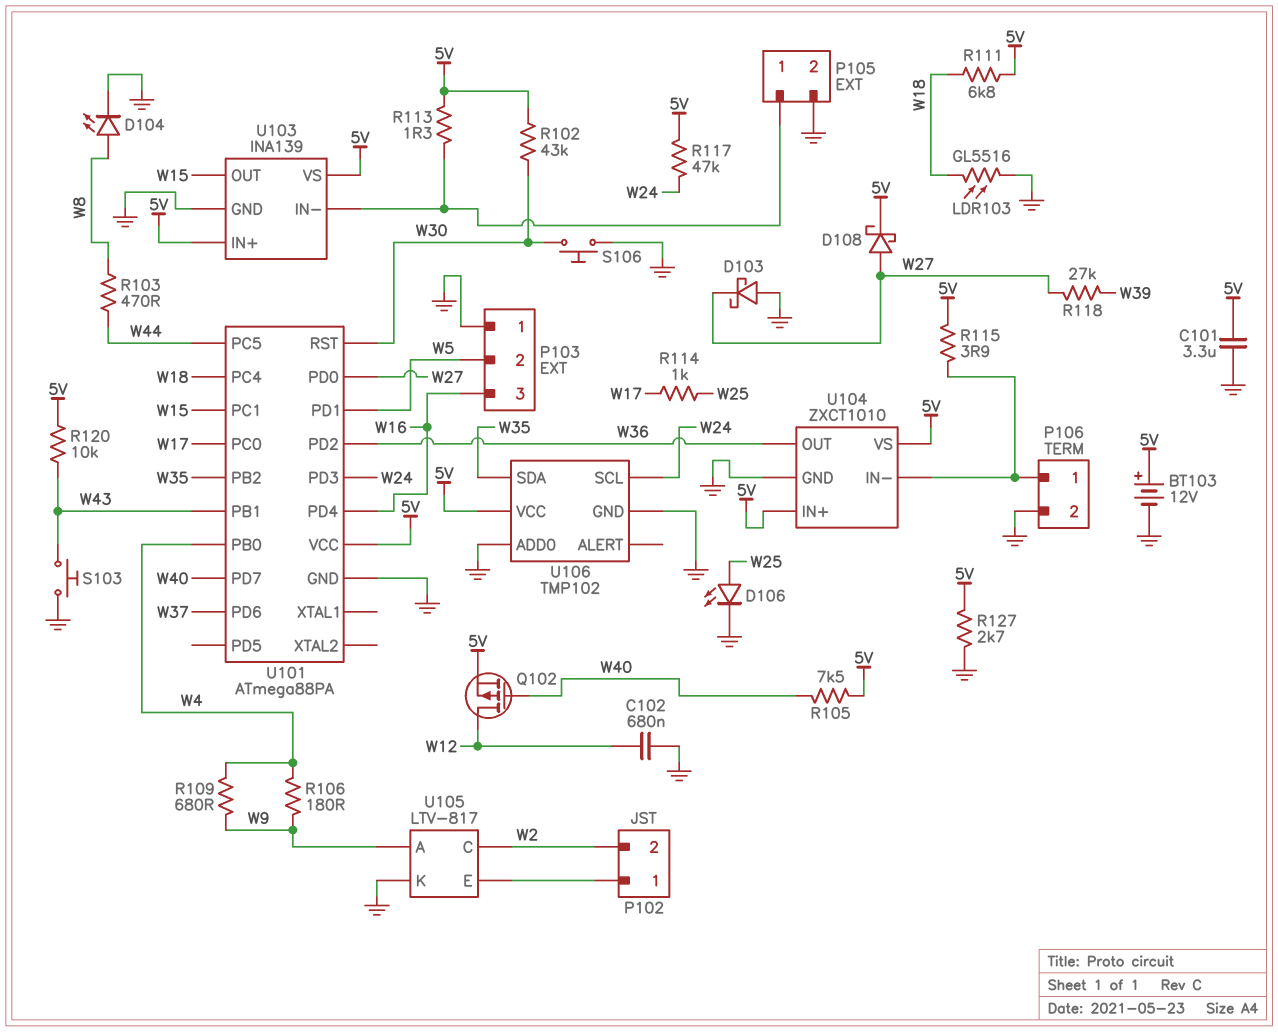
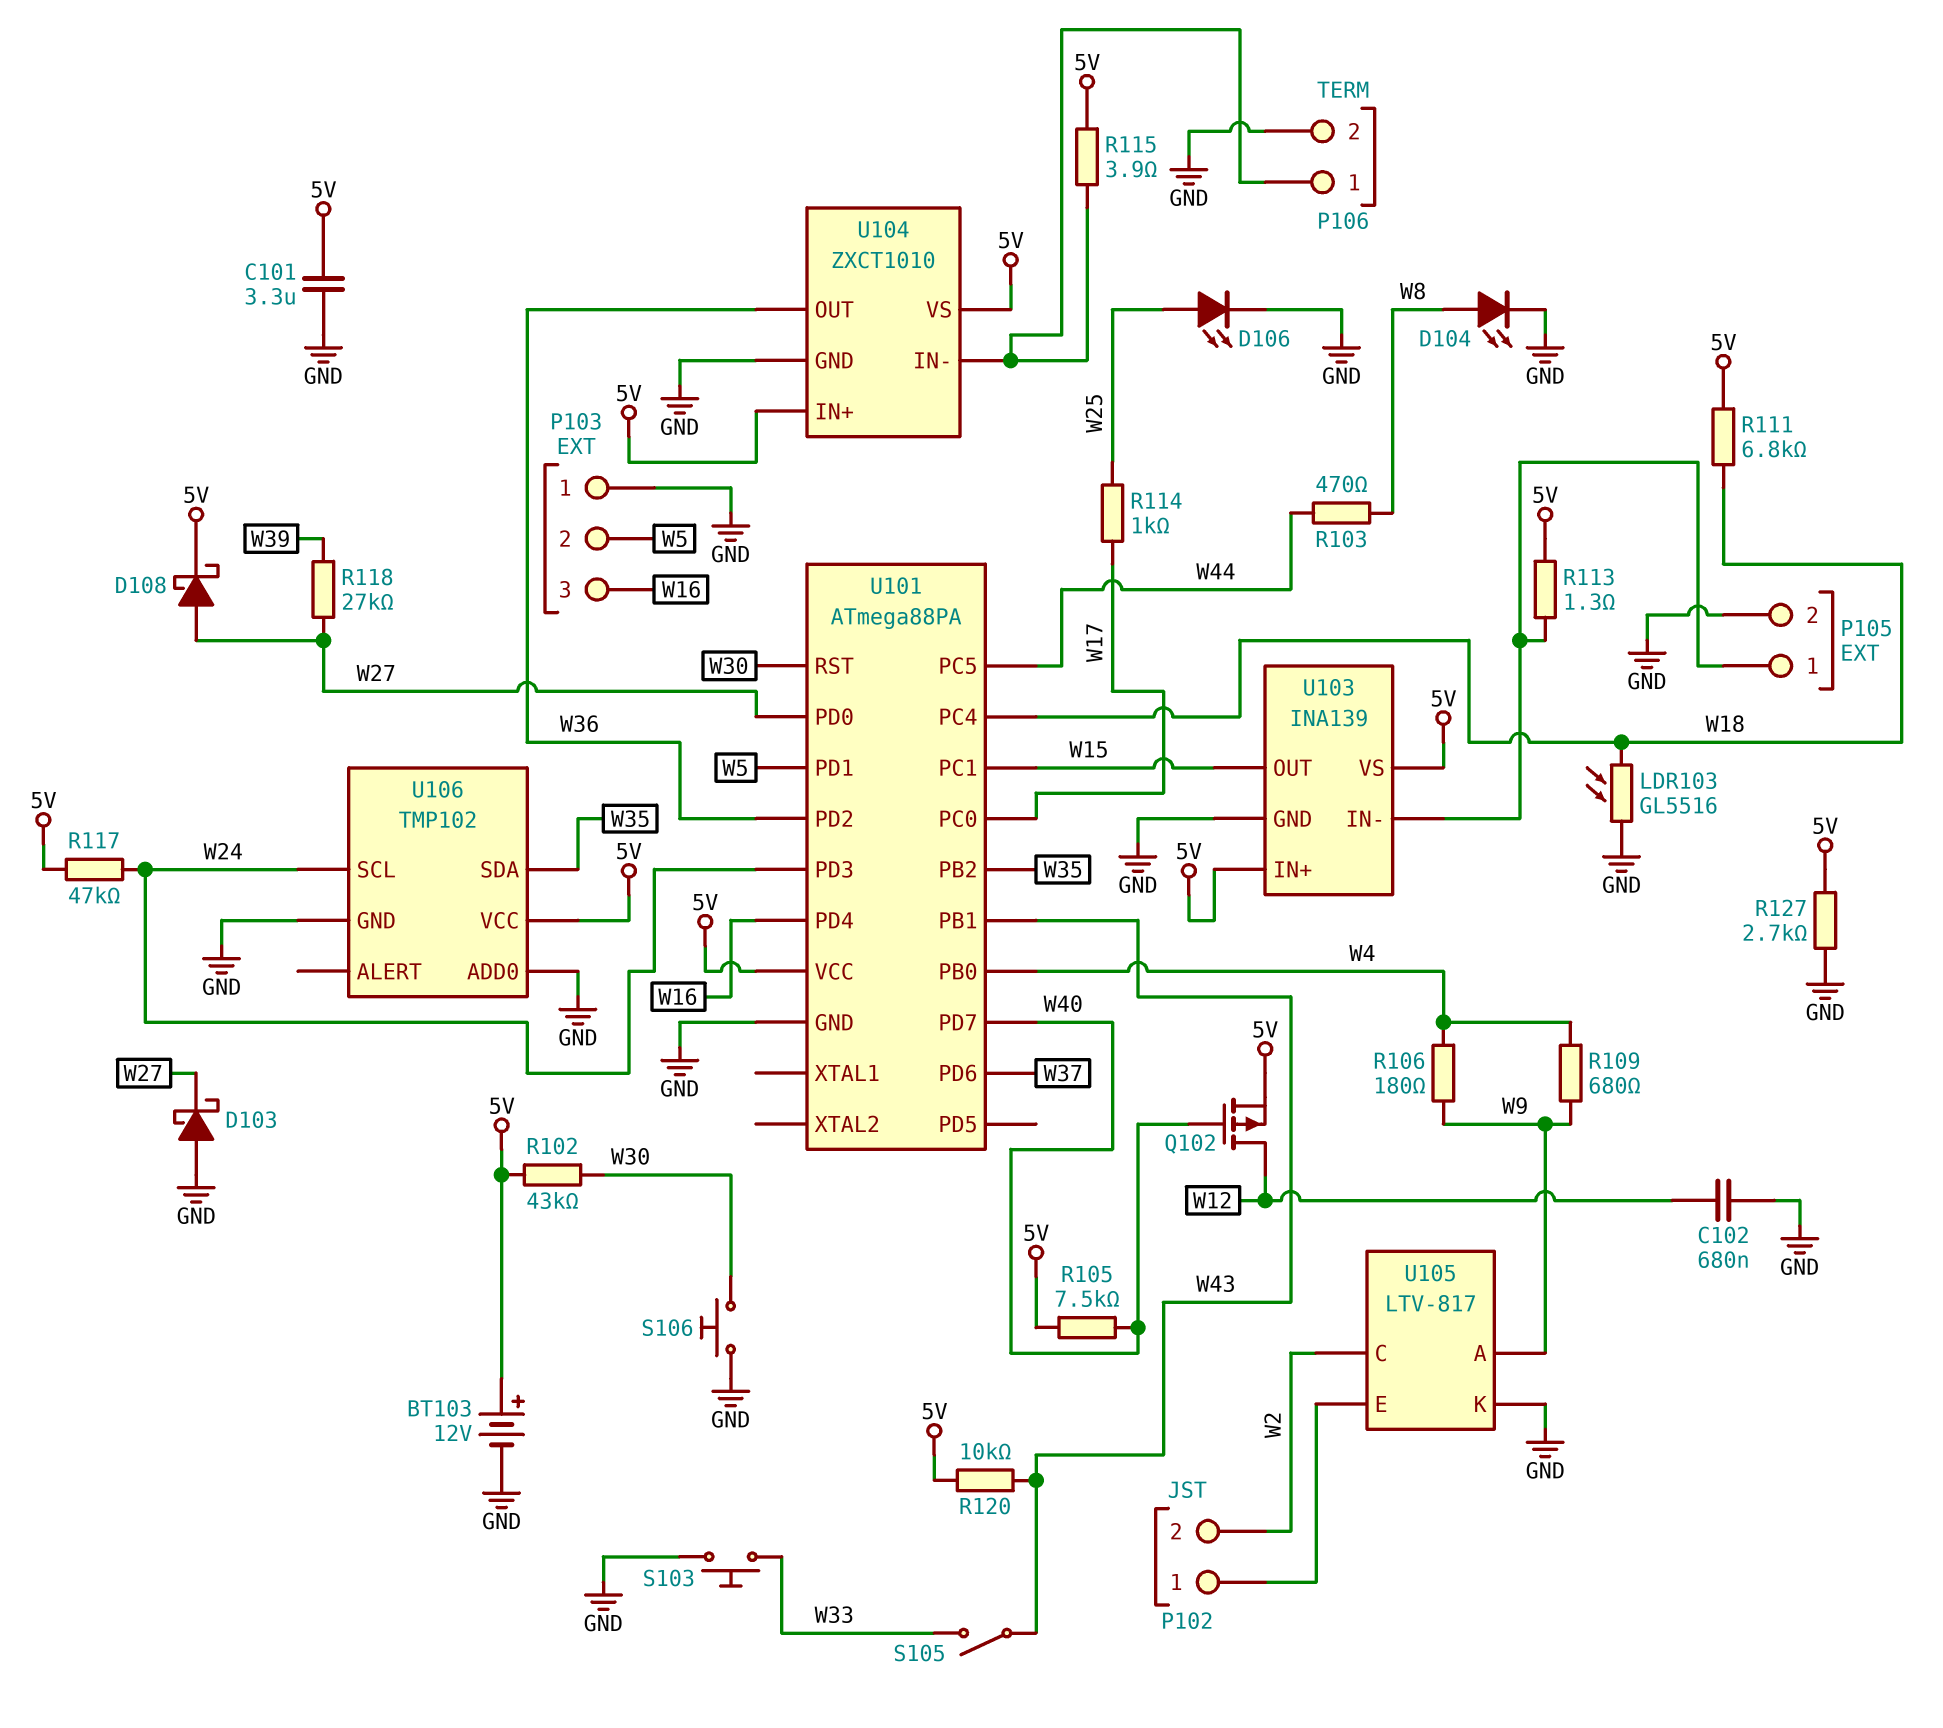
S103: button (GND, W43) -> button (GND, W33)
S105: none -> switch (W33, W43)

